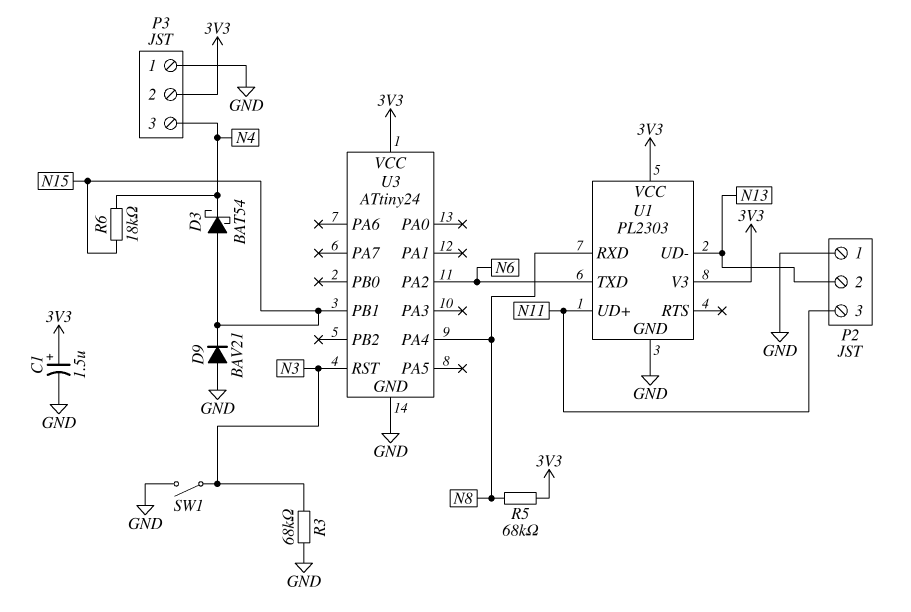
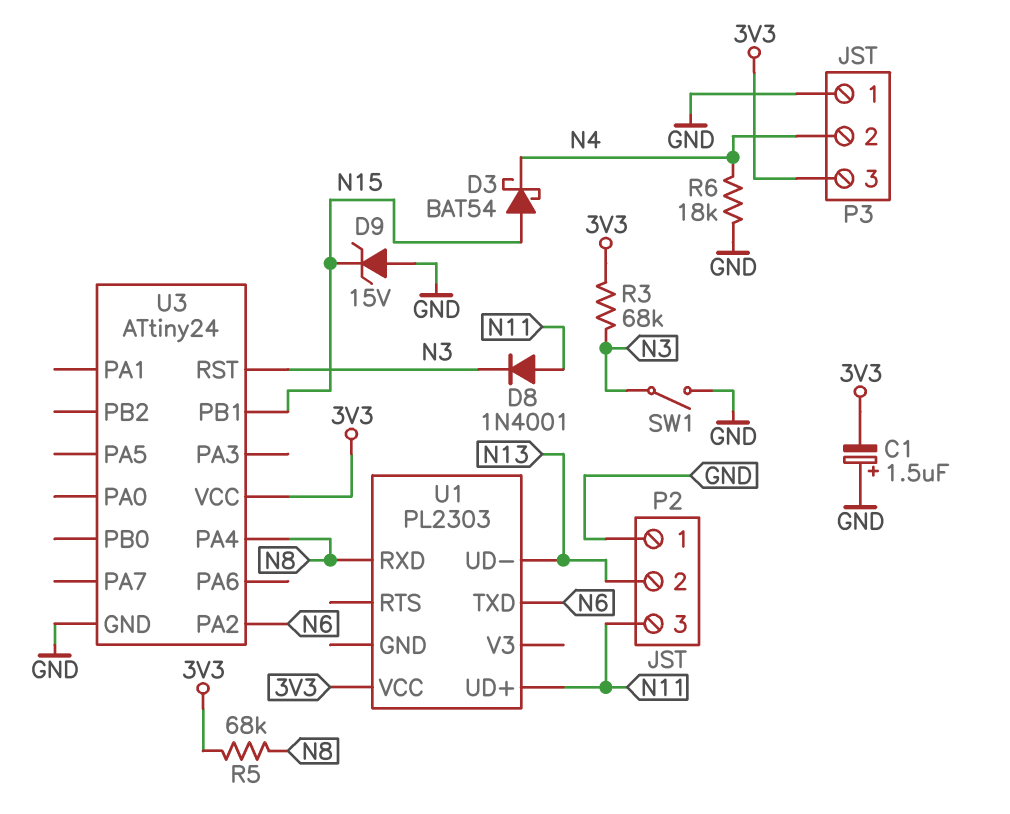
C1: 1.5uF (plus 3V3, minus GND) -> 1.5uF (plus GND, minus 3V3)
D8: none -> diode 1N4001 (A N11, K N3)
D9: diode BAV21 (A GND, K N15) -> zener 15V (A GND, K N15)
P3 pin 2: 3V3 -> N4
P3 pin 3: N4 -> 3V3
R3: 68k (GND, N3) -> 68k (3V3, N3)
R6: 18k (N4, N15) -> 18k (GND, N4)
U1 pin GND: GND -> none
U1 pin V3: 3V3 -> none

